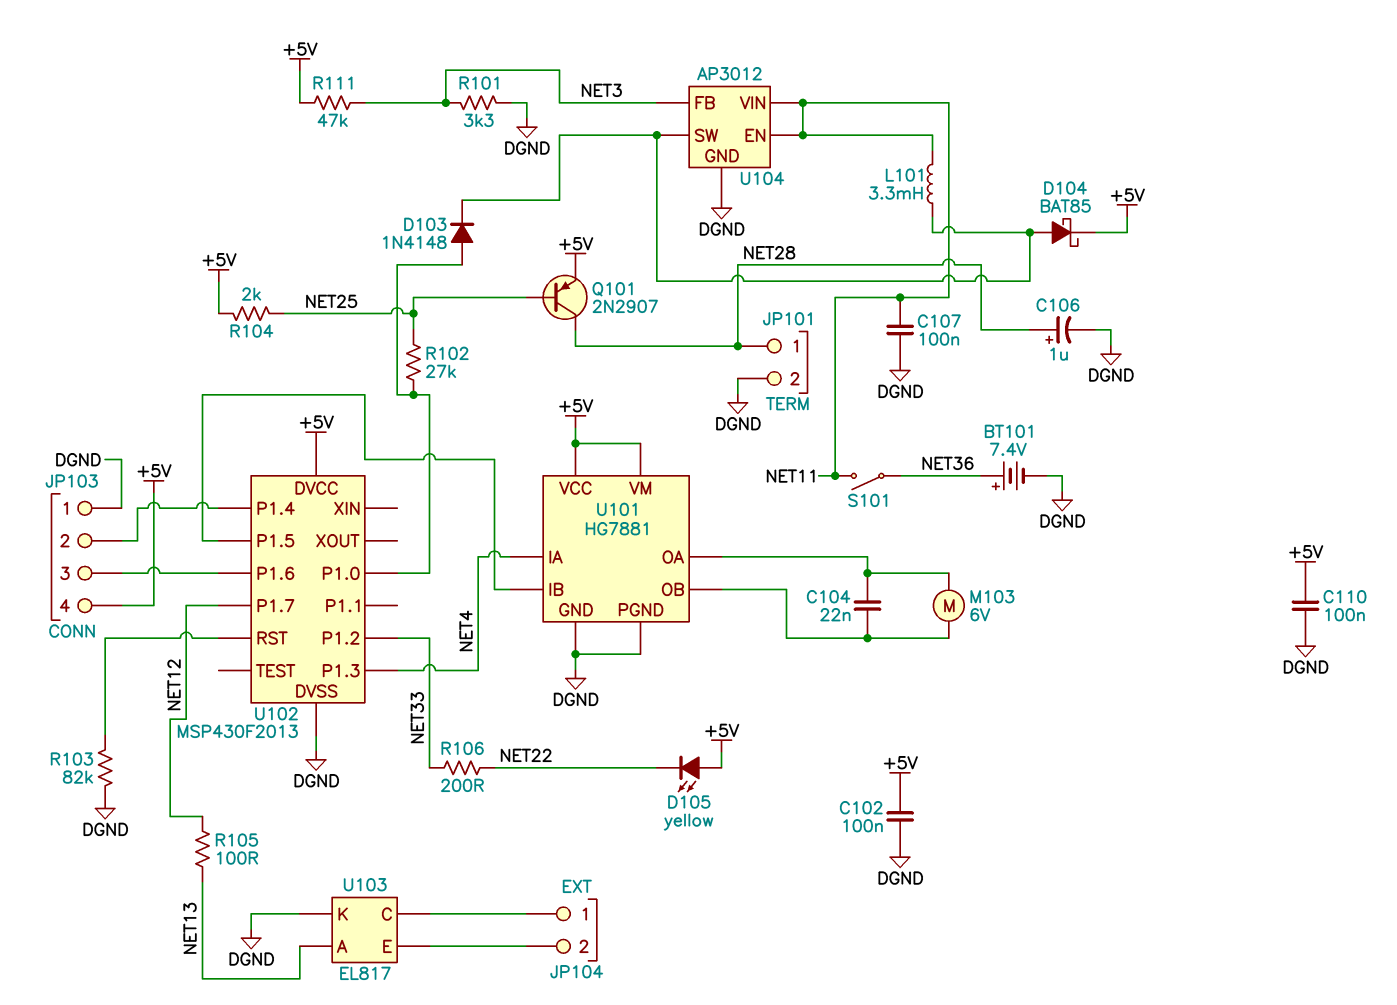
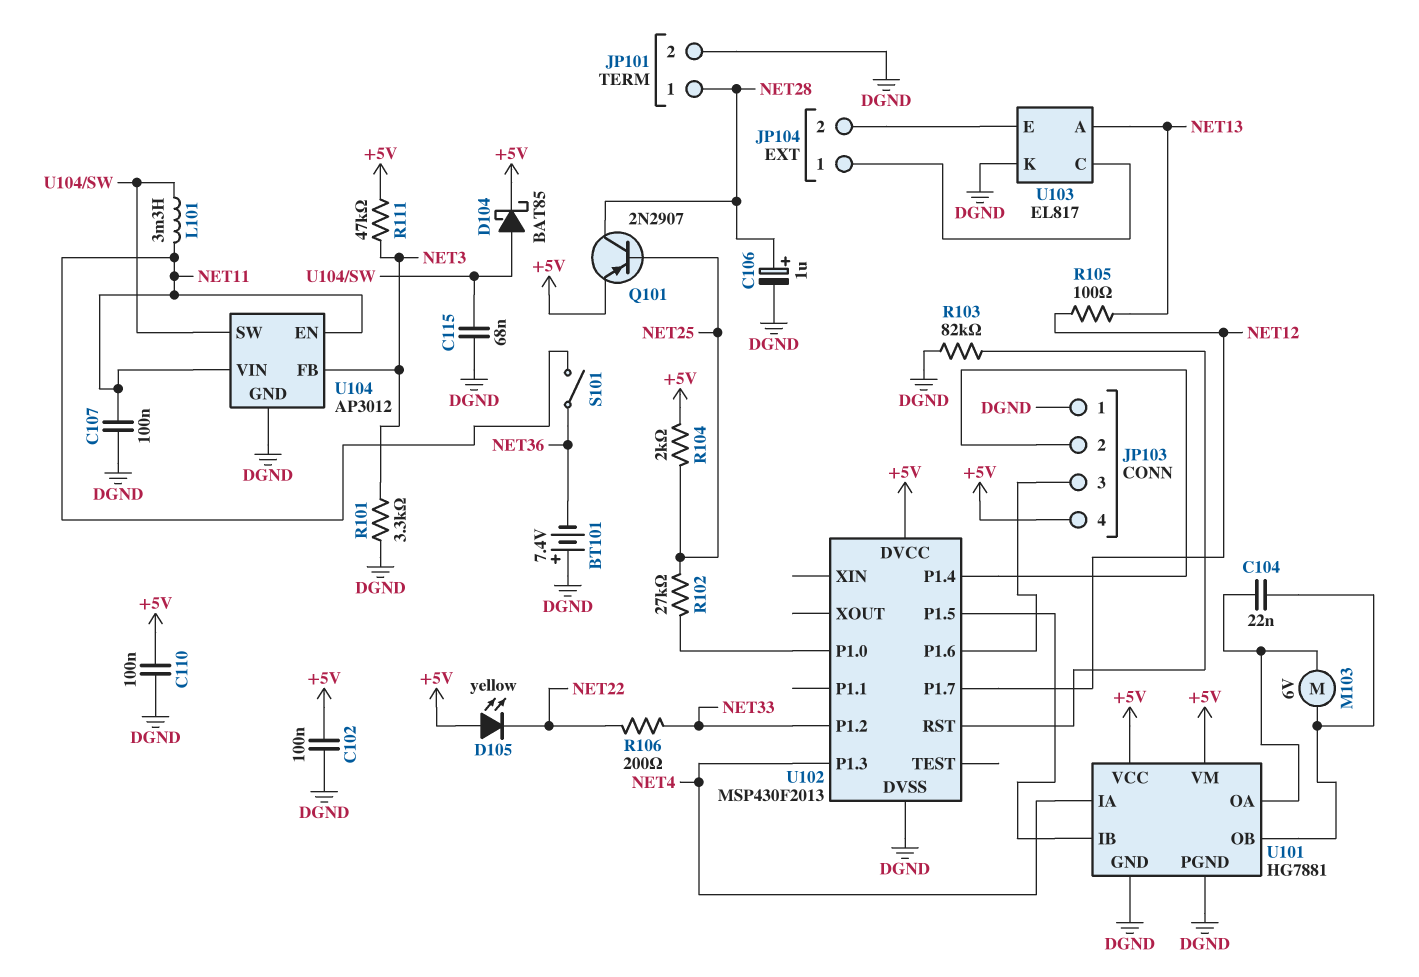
BT101: 7.4V (plus NET36, minus DGND) -> 7.4V (plus DGND, minus NET36)
C115: none -> 68nF (DGND, U104/SW)
D103: diode 1N4148 (A U102/P1.0, K U104/SW) -> none

